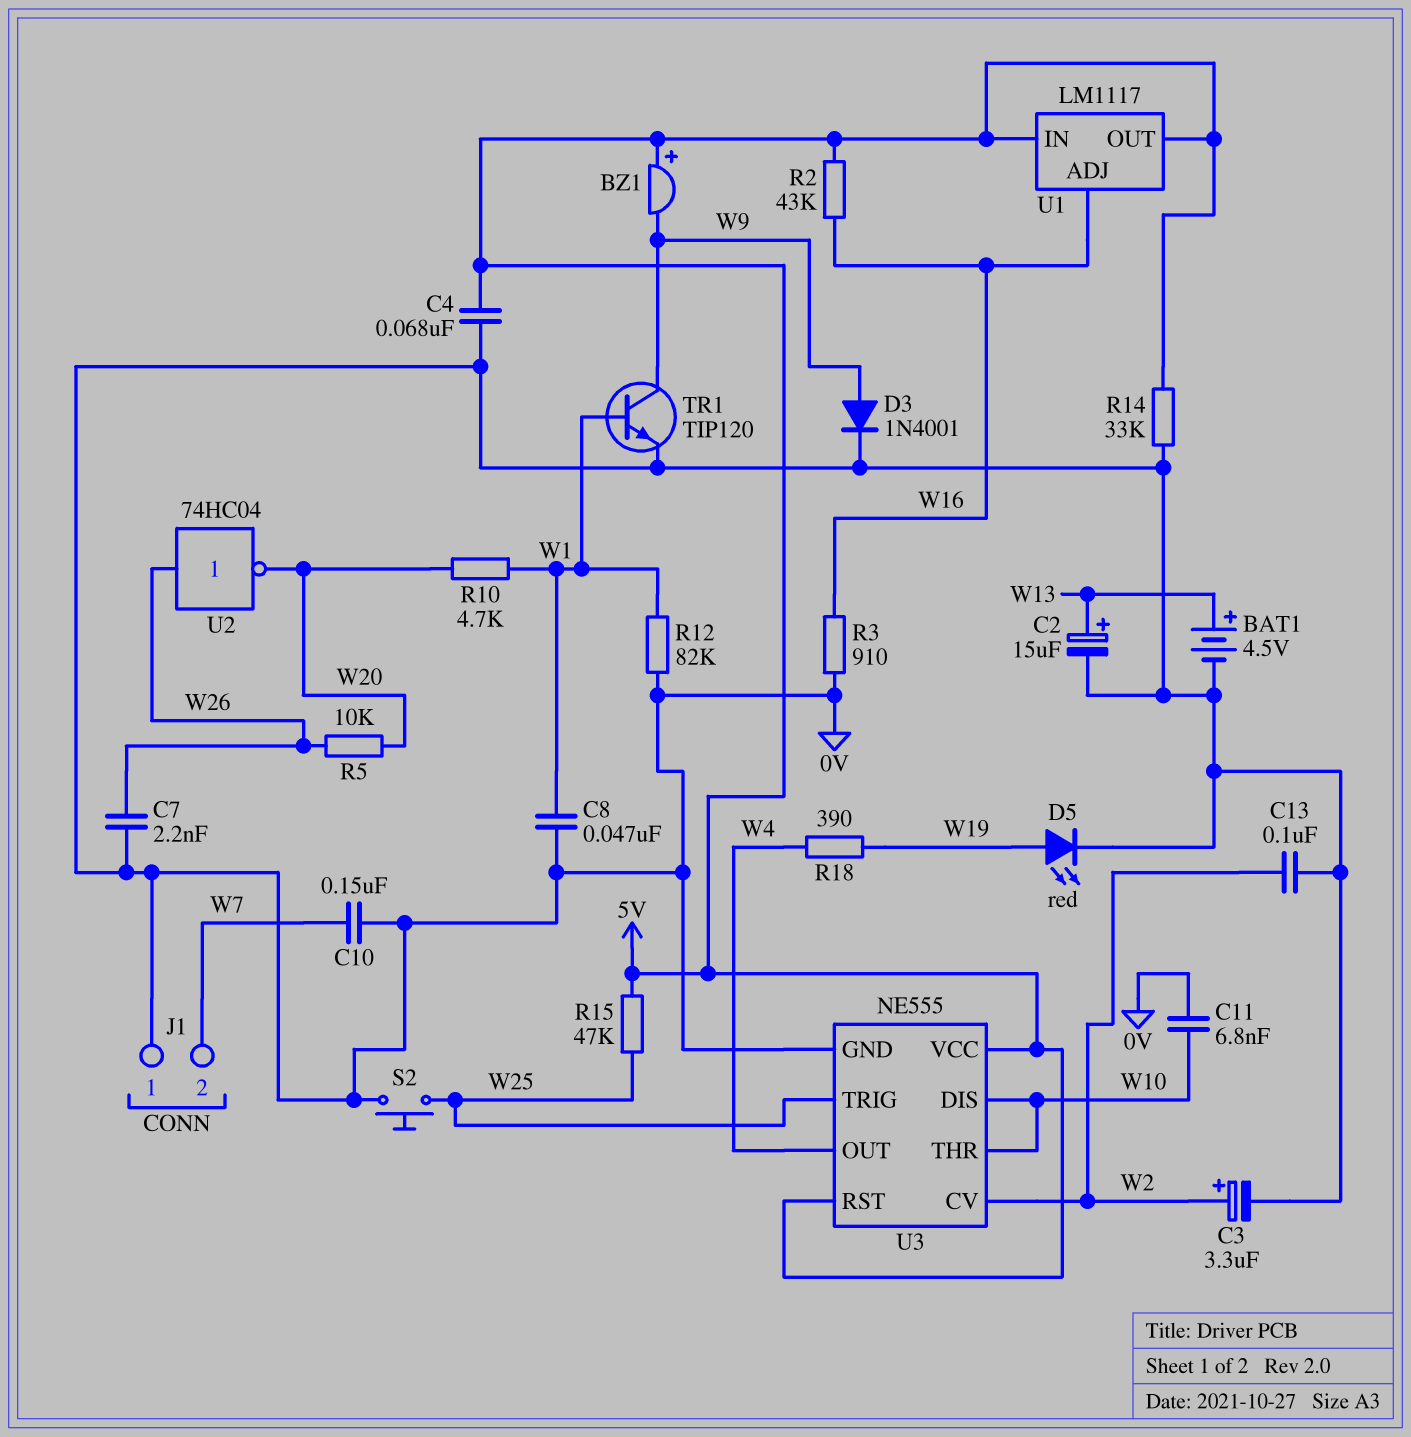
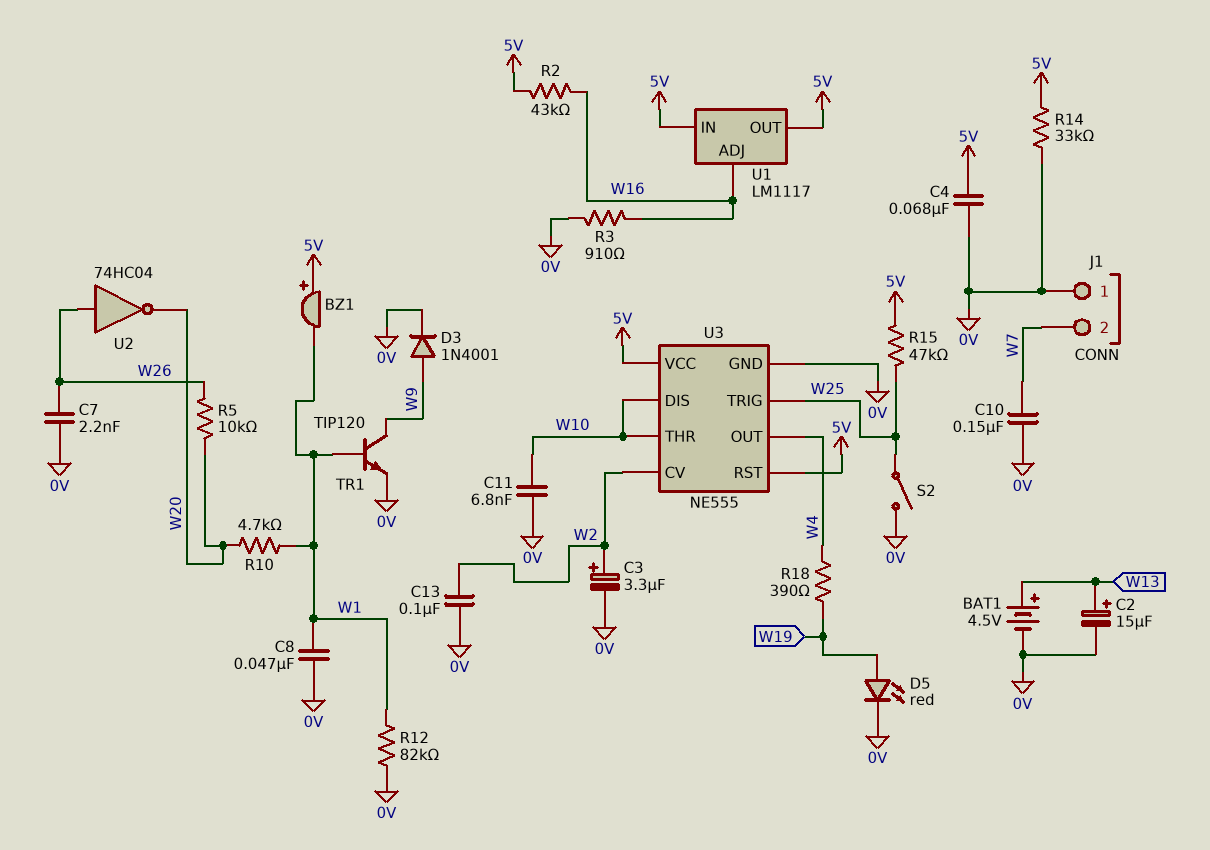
BZ1: buzzer (plus 5V, minus W9) -> buzzer (plus 5V, minus W1)
S2: button (0V, W25) -> switch (0V, W25)

